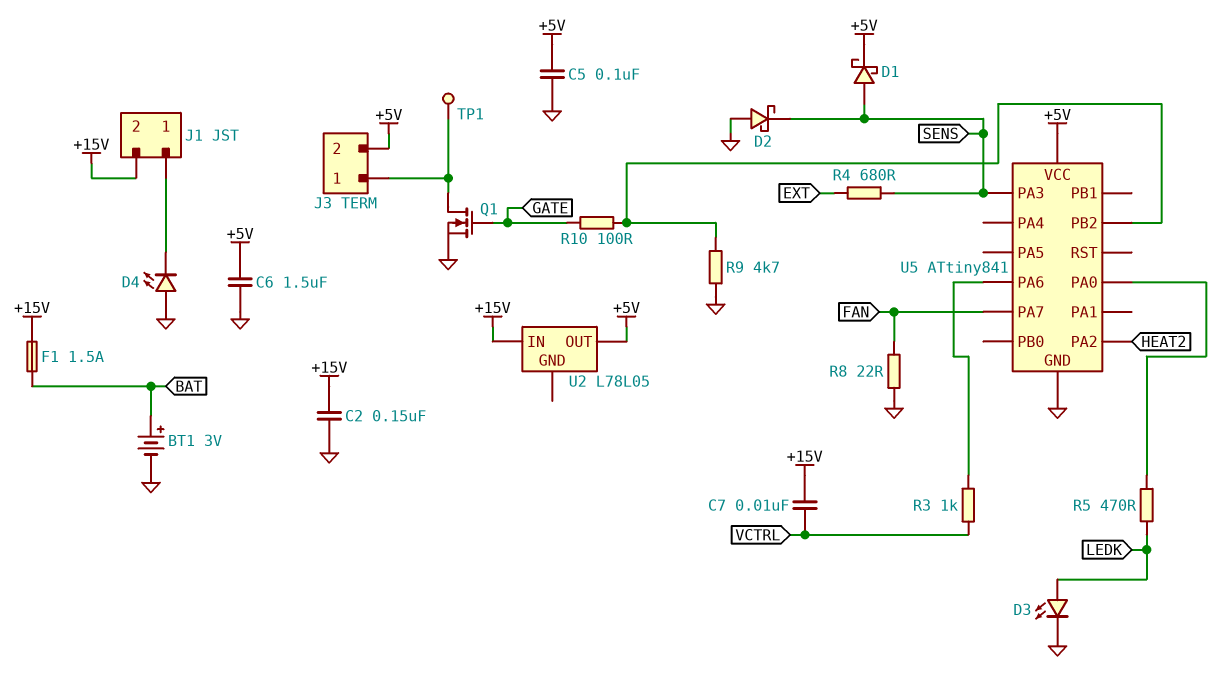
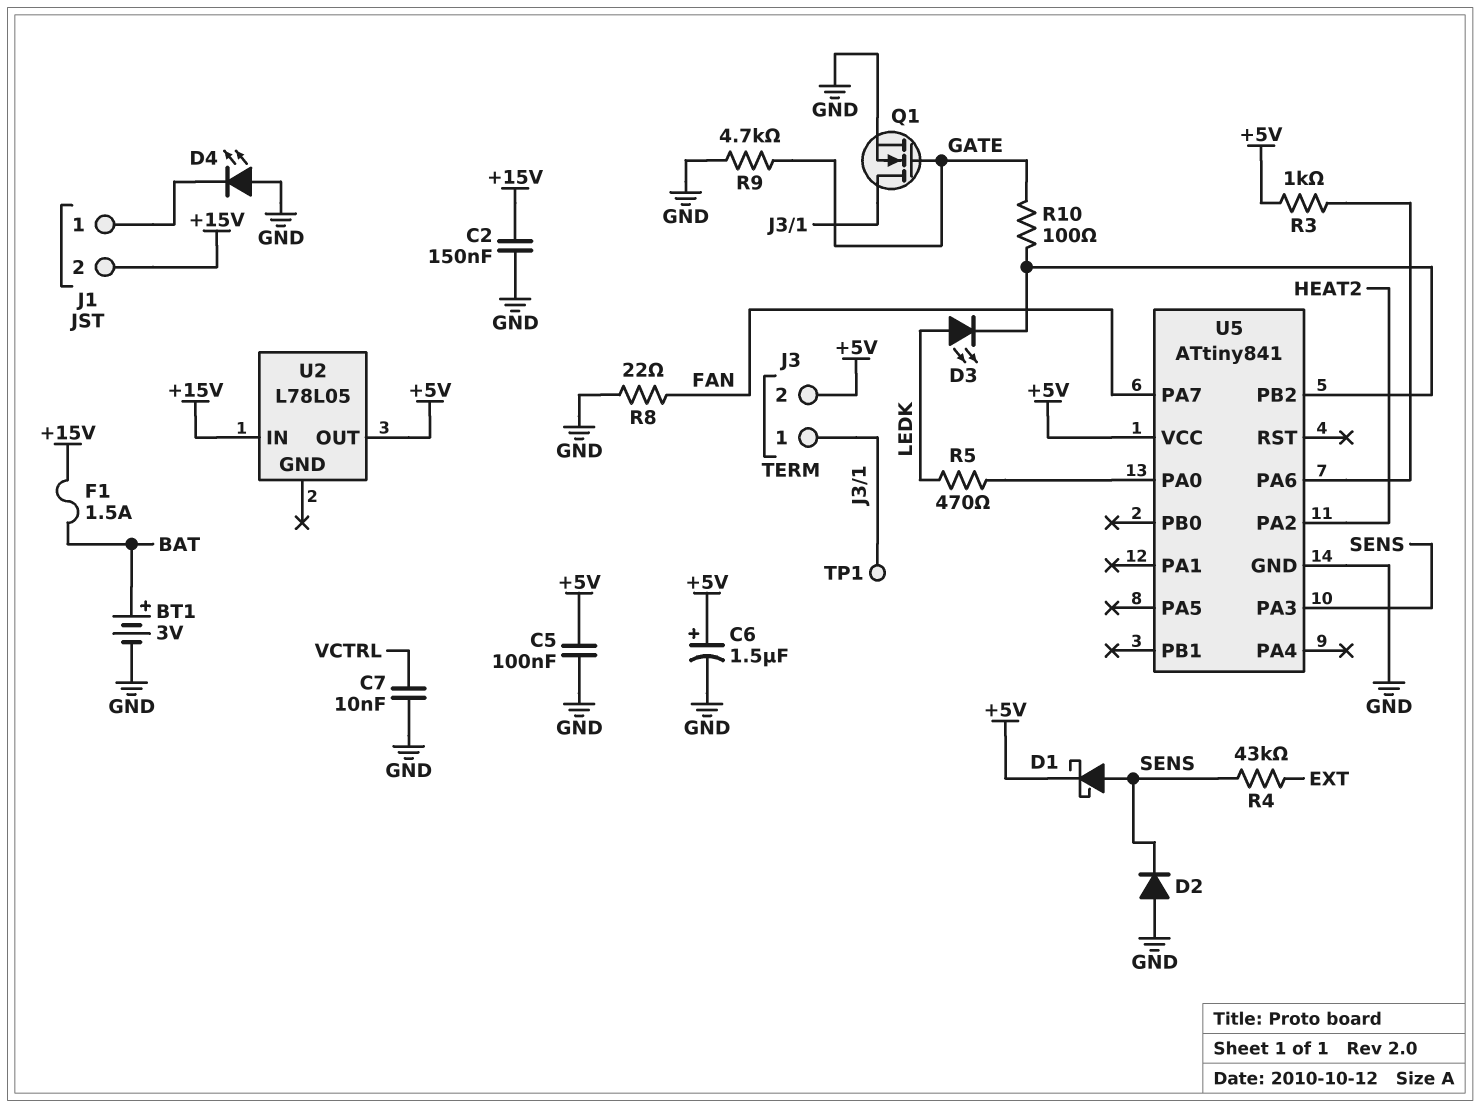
C6: 1.5uF (+5V, GND) -> 1.5uF (plus +5V, minus GND)
C7: 10nF (+15V, VCTRL) -> 10nF (GND, VCTRL)
D2: schottky (A GND, K SENS) -> diode (A GND, K SENS)
D3: LED (A LEDK, K GND) -> LED (A LEDK, K U5/PB2)
R3: 1k (U5/PA6, VCTRL) -> 1k (+5V, U5/PA6)
R4: 680 (EXT, SENS) -> 43k (EXT, SENS)
R9: 4.7k (GND, U5/PB2) -> 4.7k (GATE, GND)

